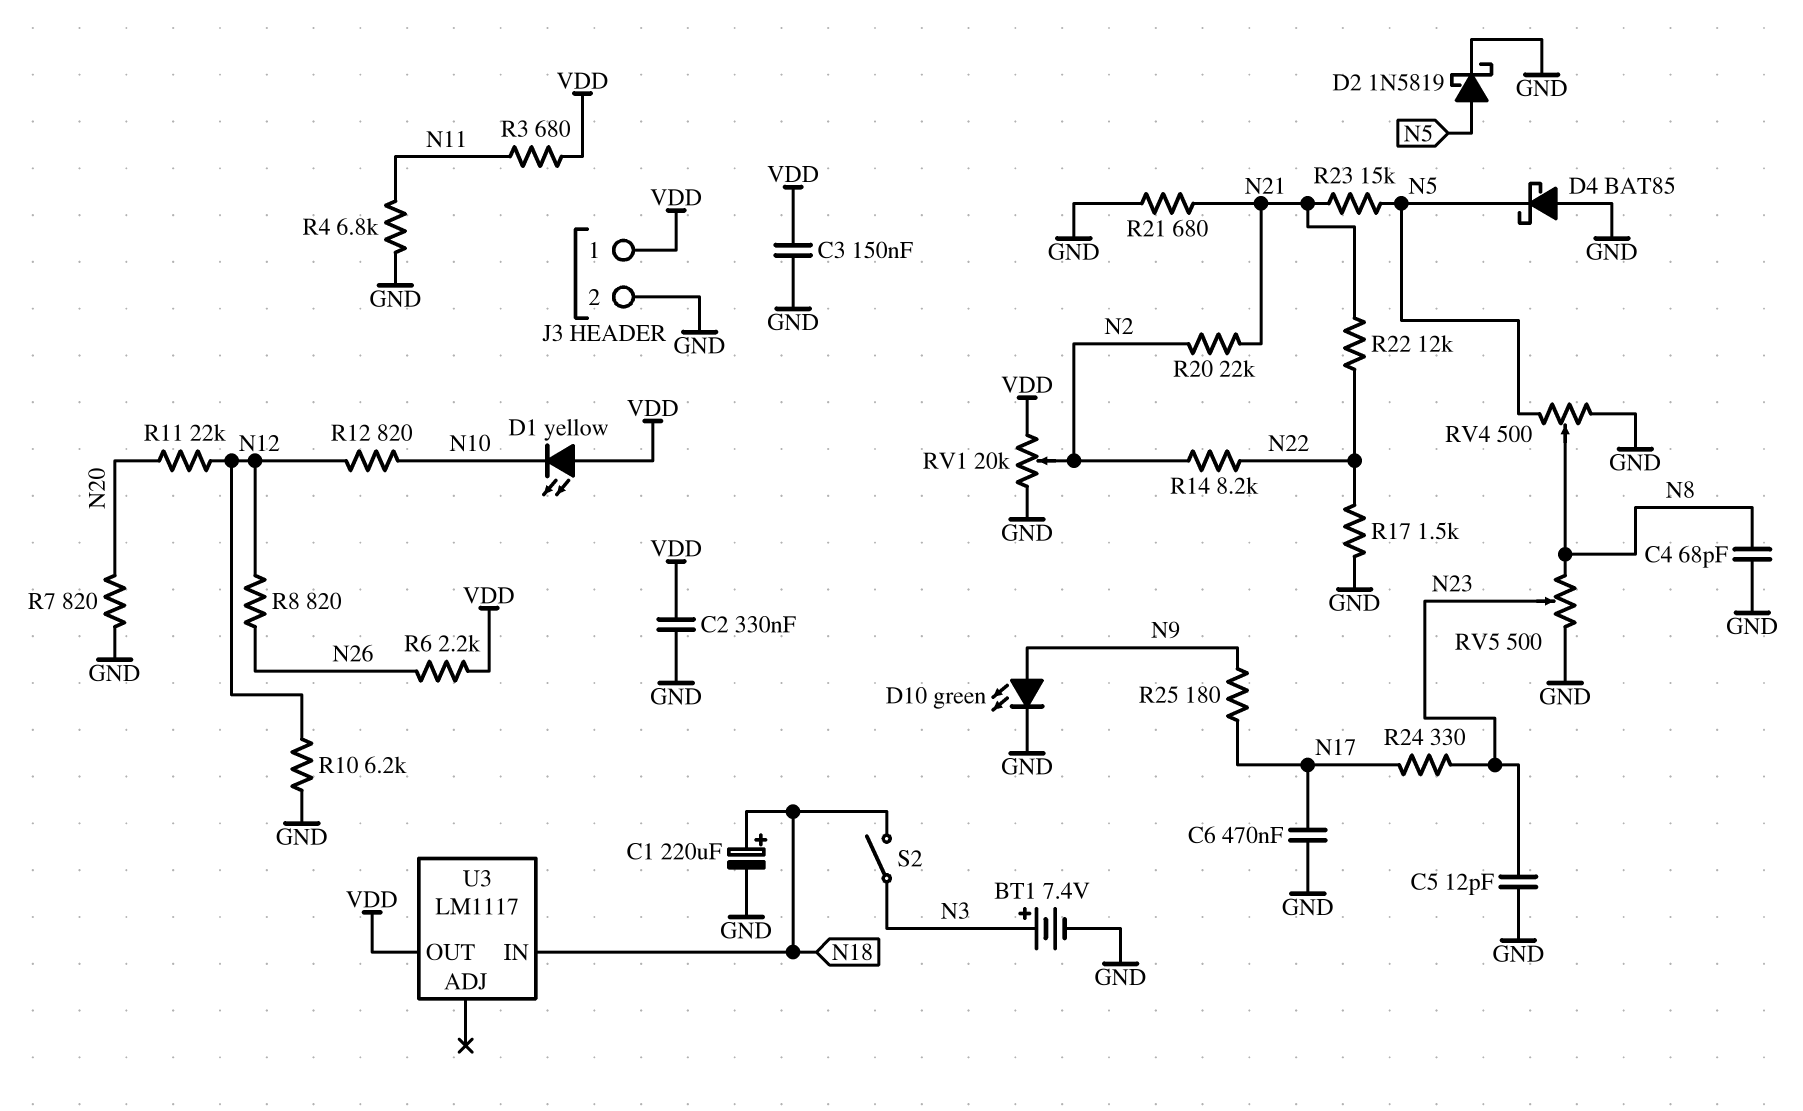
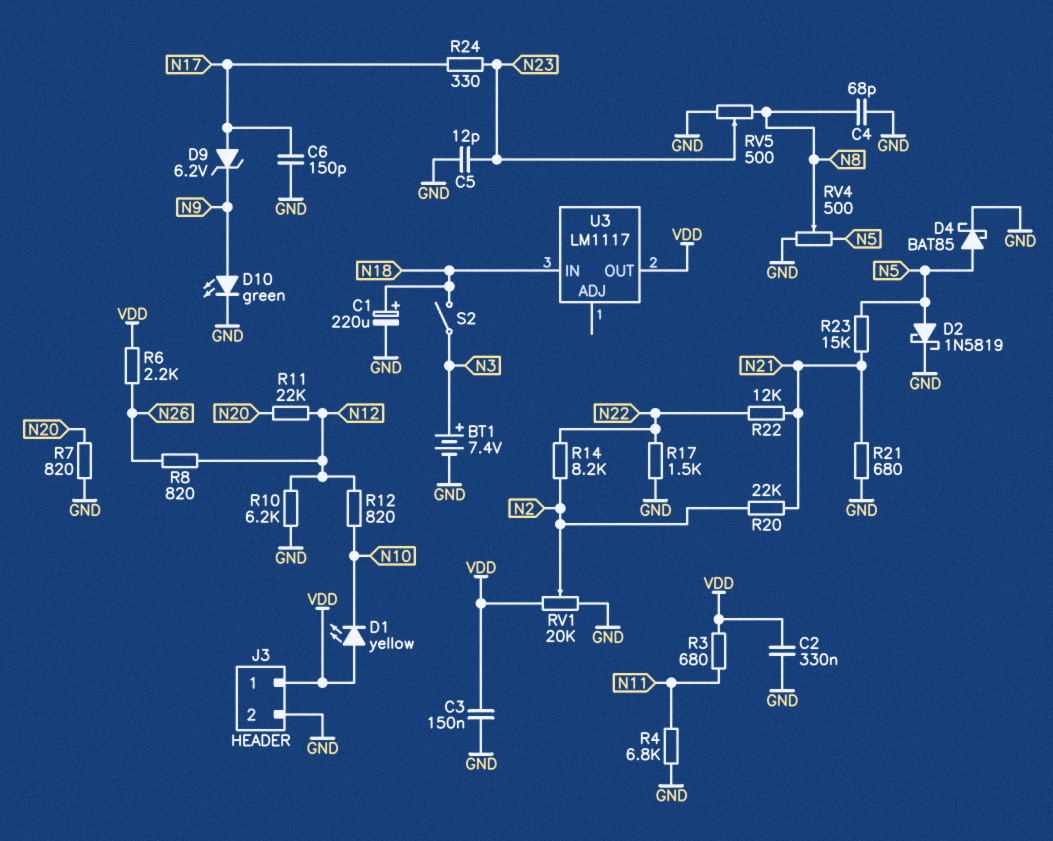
C6: 470nF (GND, N17) -> 150pF (GND, N17)
D4: schottky BAT85 (A GND, K N5) -> schottky BAT85 (A N5, K GND)
D9: none -> zener 6.2V (A N17, K N9)
R25: 180 (N9, N17) -> none

